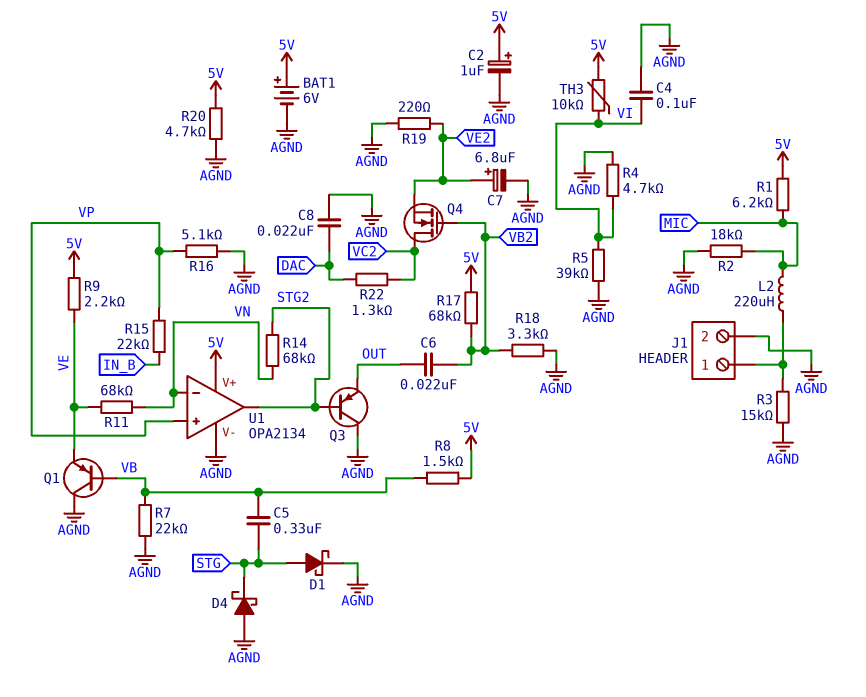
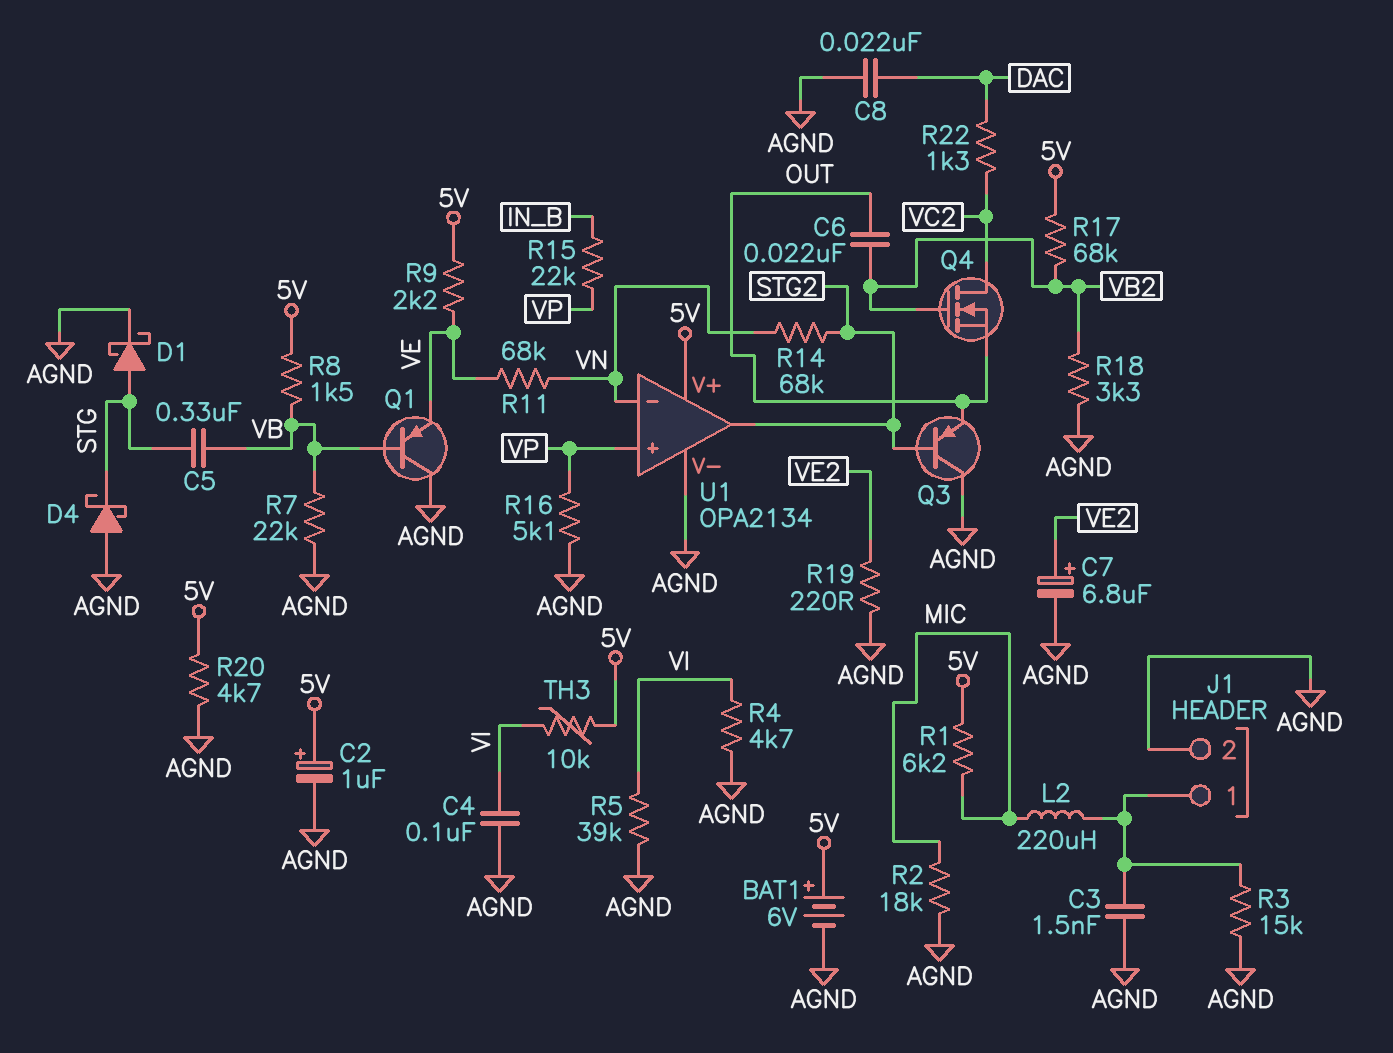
C3: none -> 1.5nF (AGND, J1/1)
Q4: NMOS (G VB2, D VC2, S VE2) -> NMOS (G VB2, D VC2, S OUT)

